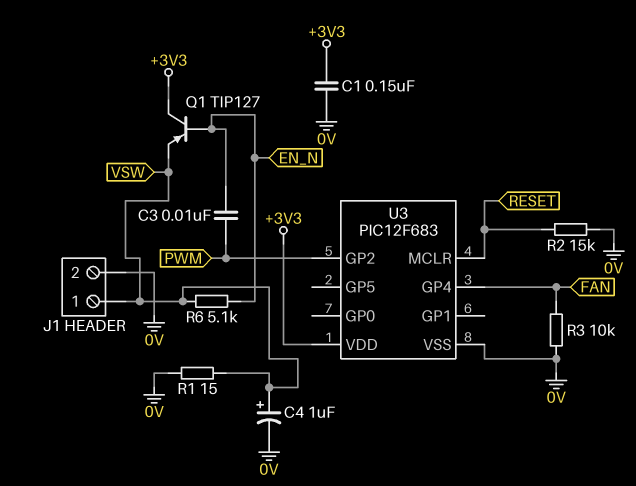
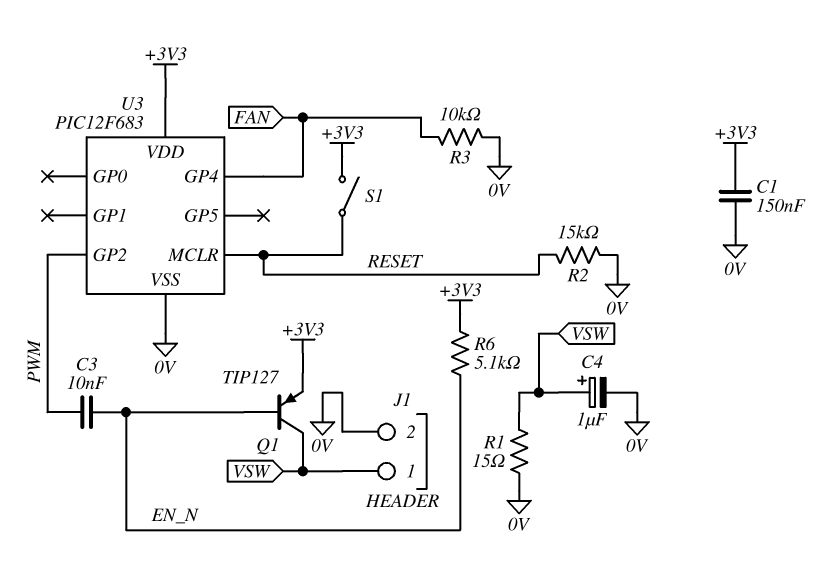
Q1: PNP TIP127 (B EN_N, C +3V3, E VSW) -> PNP TIP127 (B EN_N, C VSW, E +3V3)
R6: 5.1k (EN_N, VSW) -> 5.1k (+3V3, EN_N)
S1: none -> switch (+3V3, RESET)

